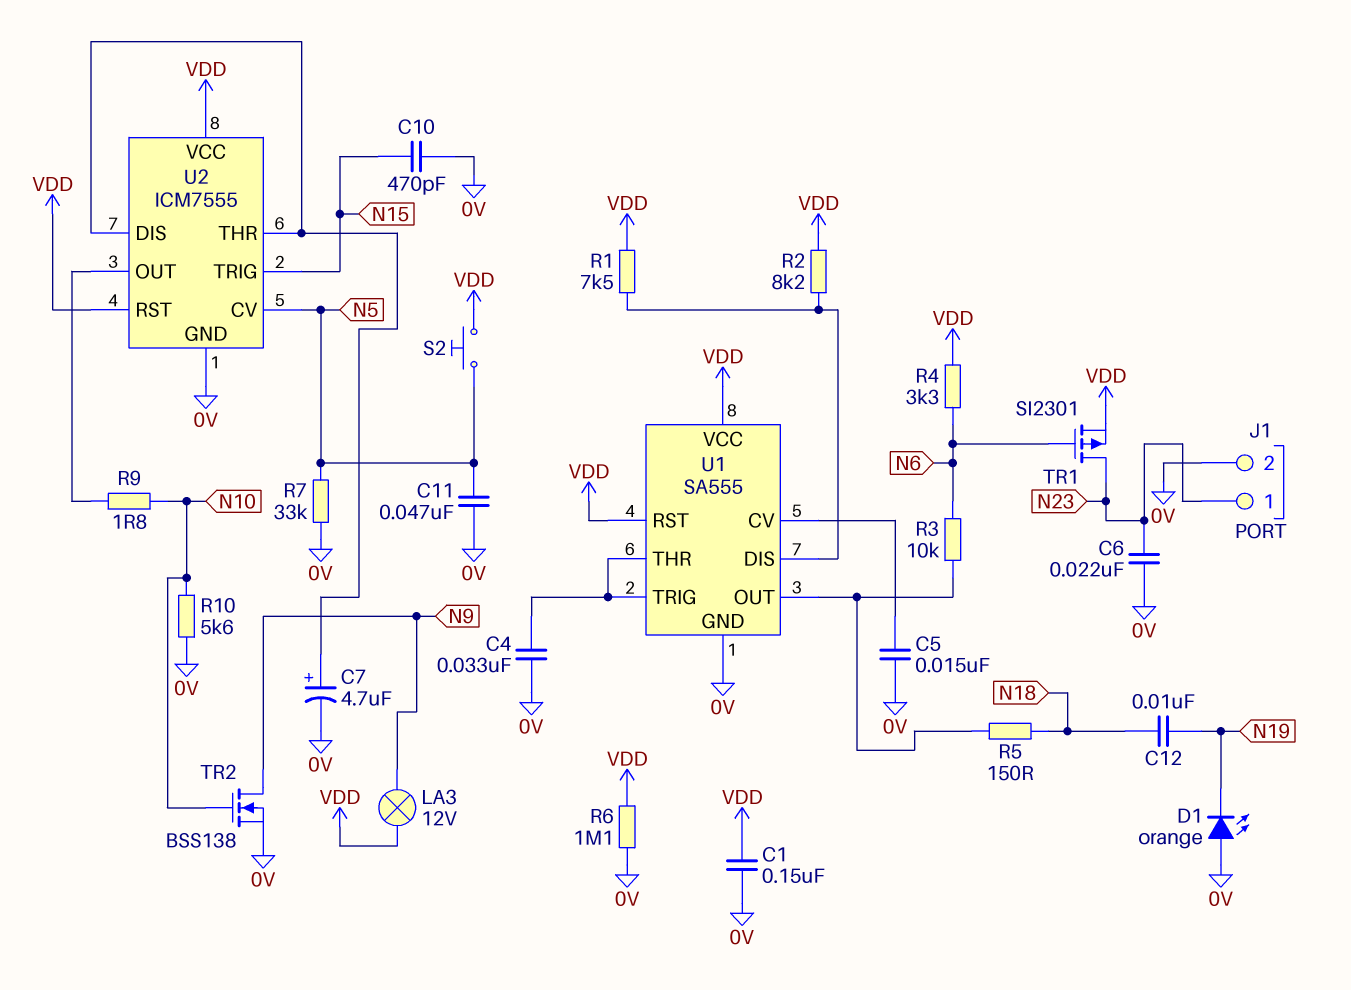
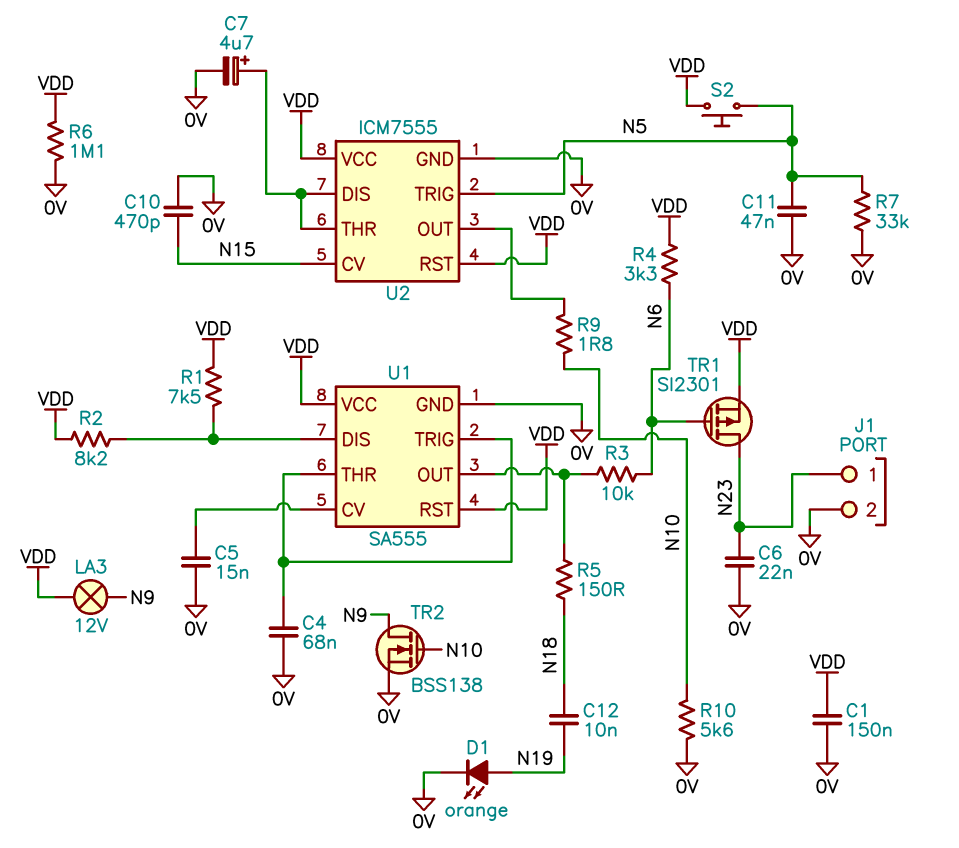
C4: 33nF (0V, U1/THR) -> 68nF (0V, U1/THR)
D1: LED orange (A 0V, K N19) -> LED orange (A N19, K 0V)
U2 pin CV: N5 -> N15
U2 pin TRIG: N15 -> N5

